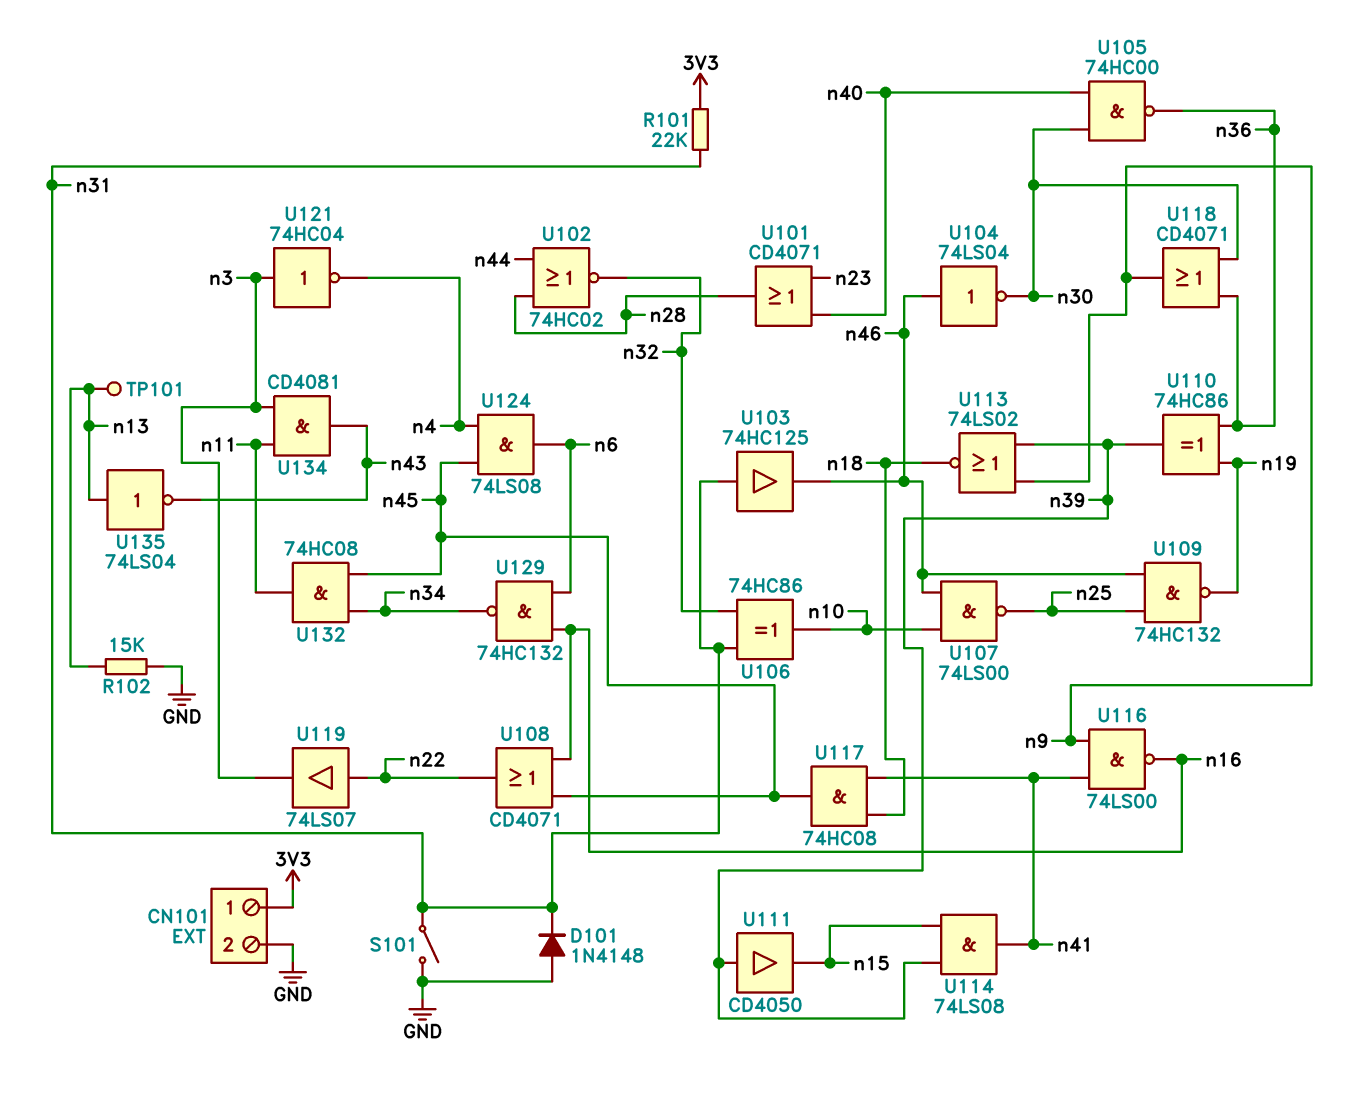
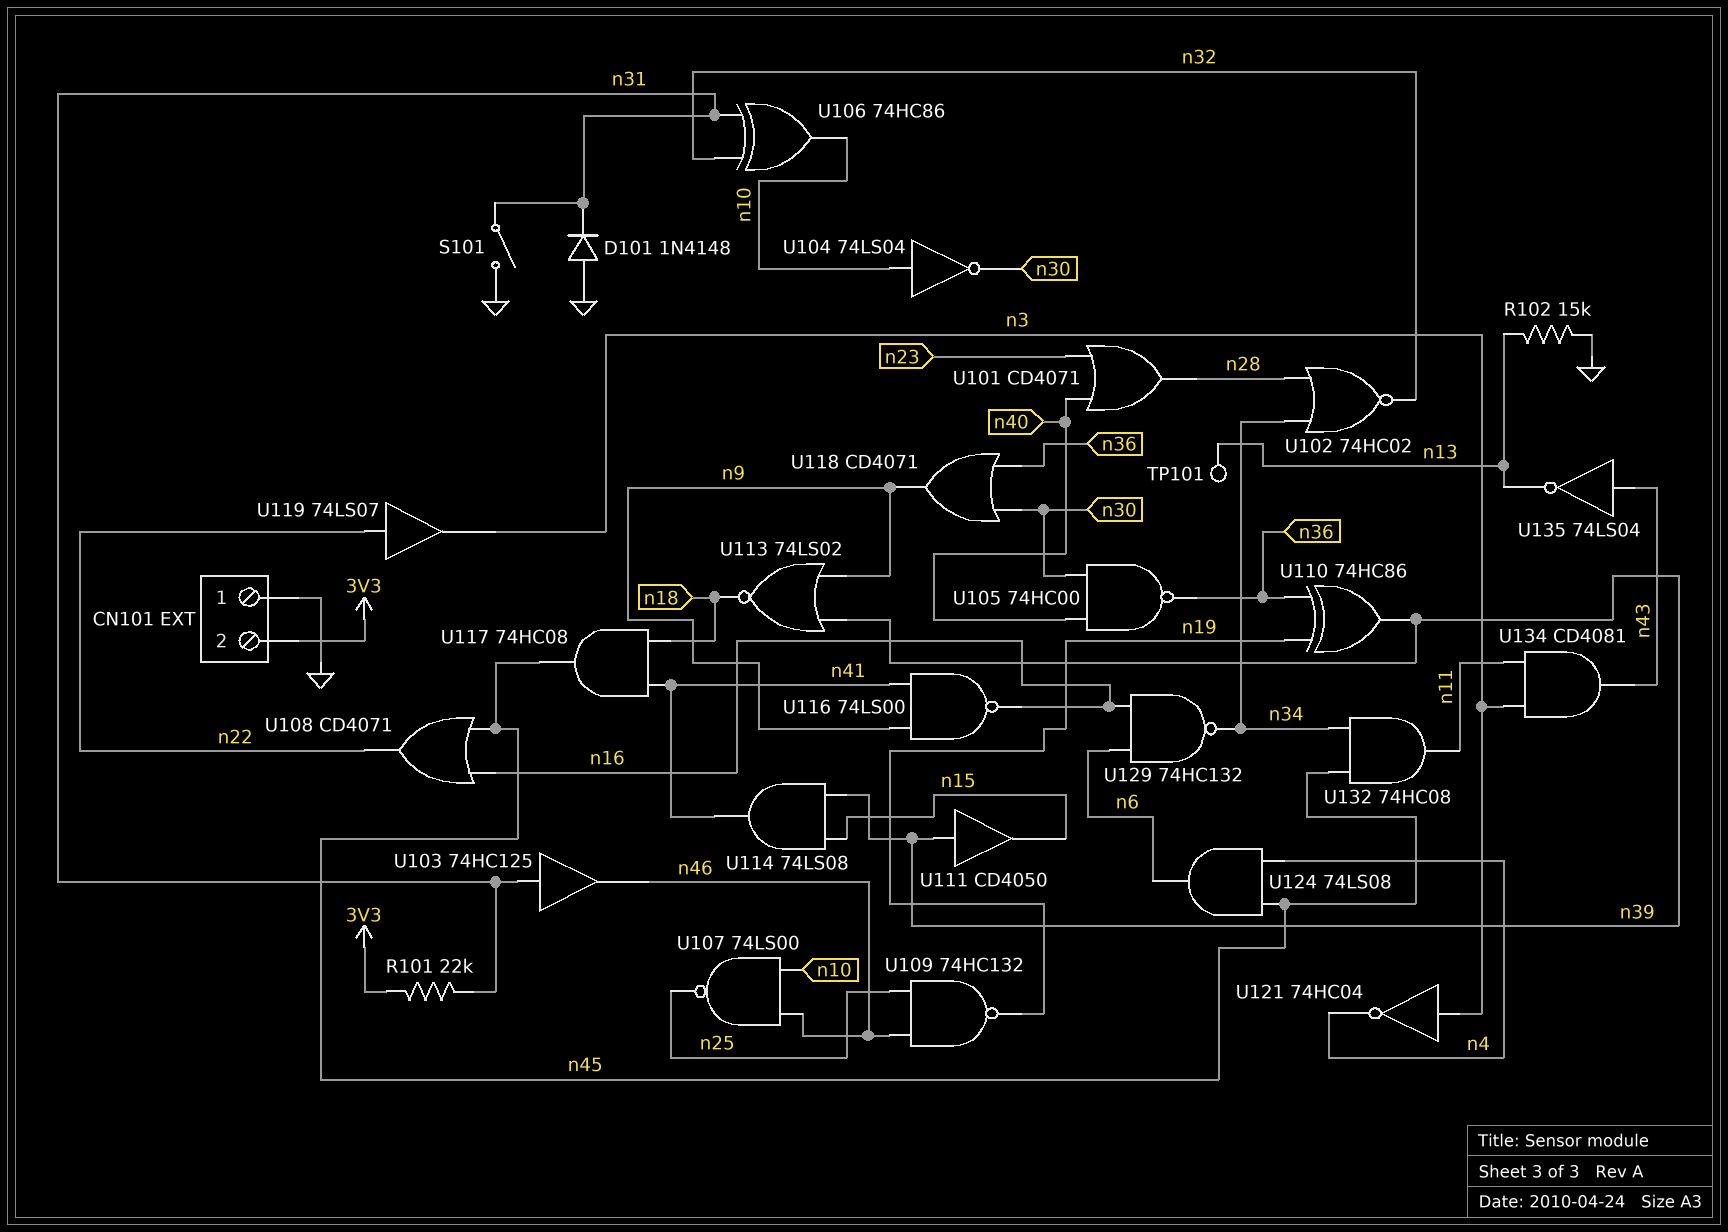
CN101 pin 1: 3V3 -> GND
CN101 pin 2: GND -> 3V3
U102: NOR 74HC02 (in n28, in n44, out n32) -> NOR 74HC02 (in n28, in n34, out n32)
U104: NOT 74LS04 (in n46, out n30) -> NOT 74LS04 (in n10, out n30)
U135: NOT 74LS04 (in n13, out n43) -> NOT 74LS04 (in n43, out n13)

